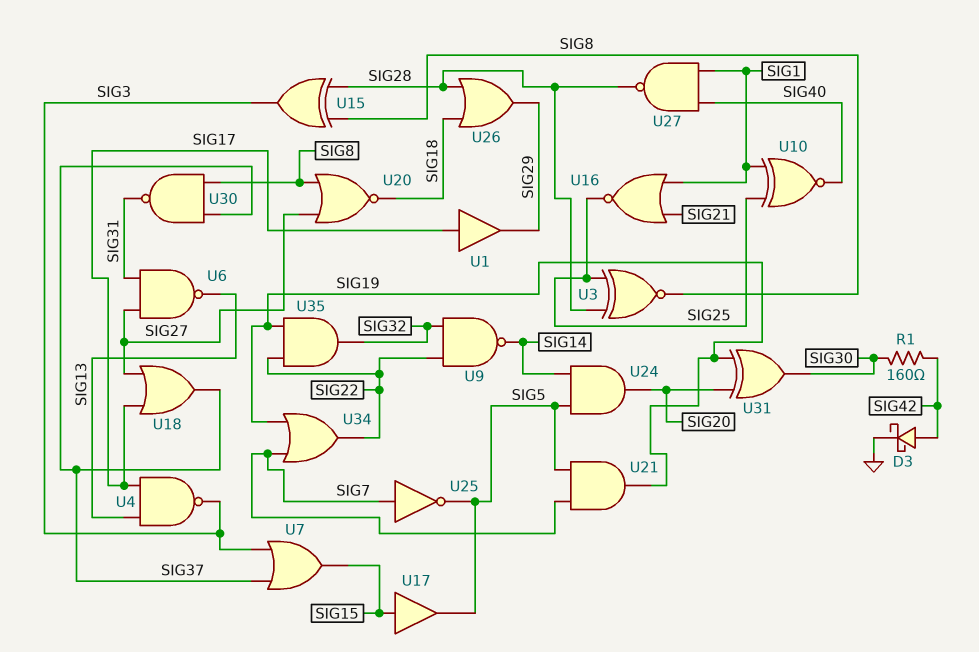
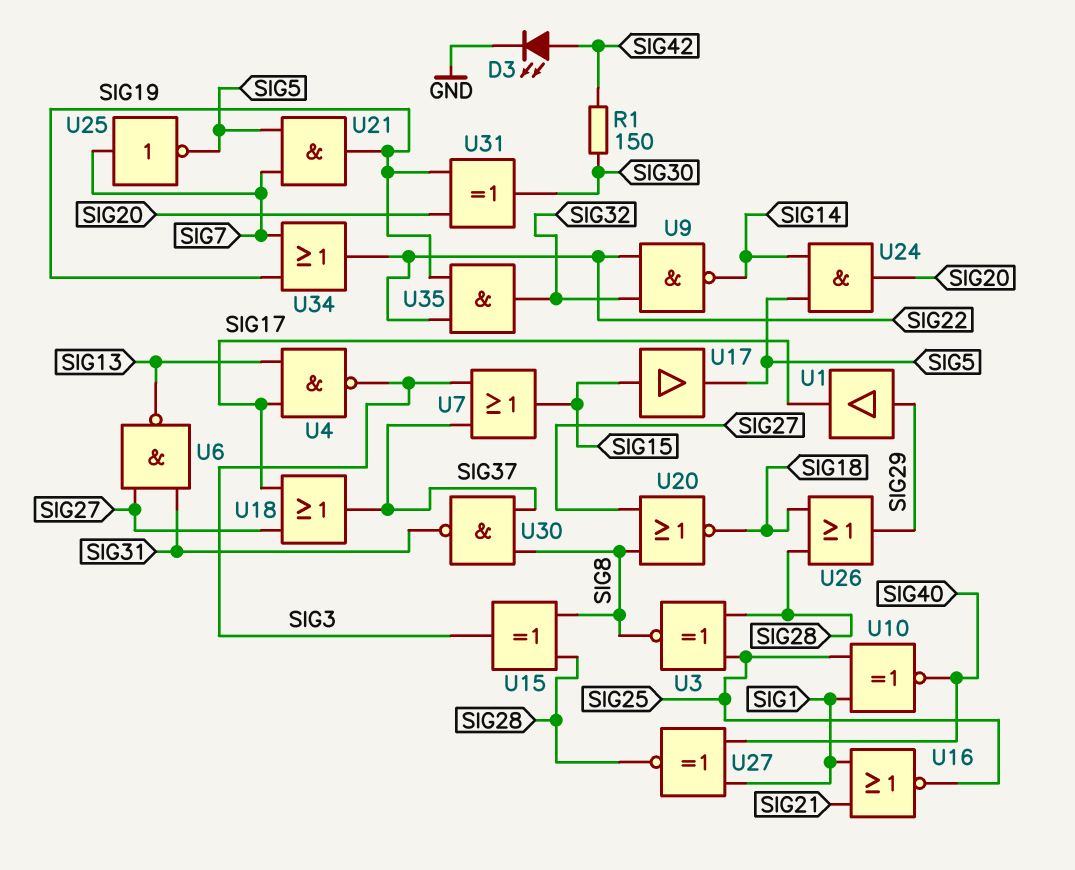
D3: schottky (A SIG42, K GND) -> LED (A SIG42, K GND)
R1: 160 (SIG30, SIG42) -> 150 (SIG30, SIG42)
U1: buffer (in SIG17, out SIG29) -> buffer (in SIG29, out SIG17)
U27: NAND (in SIG1, in SIG40, out SIG28) -> XNOR (in SIG1, in SIG40, out SIG28)

